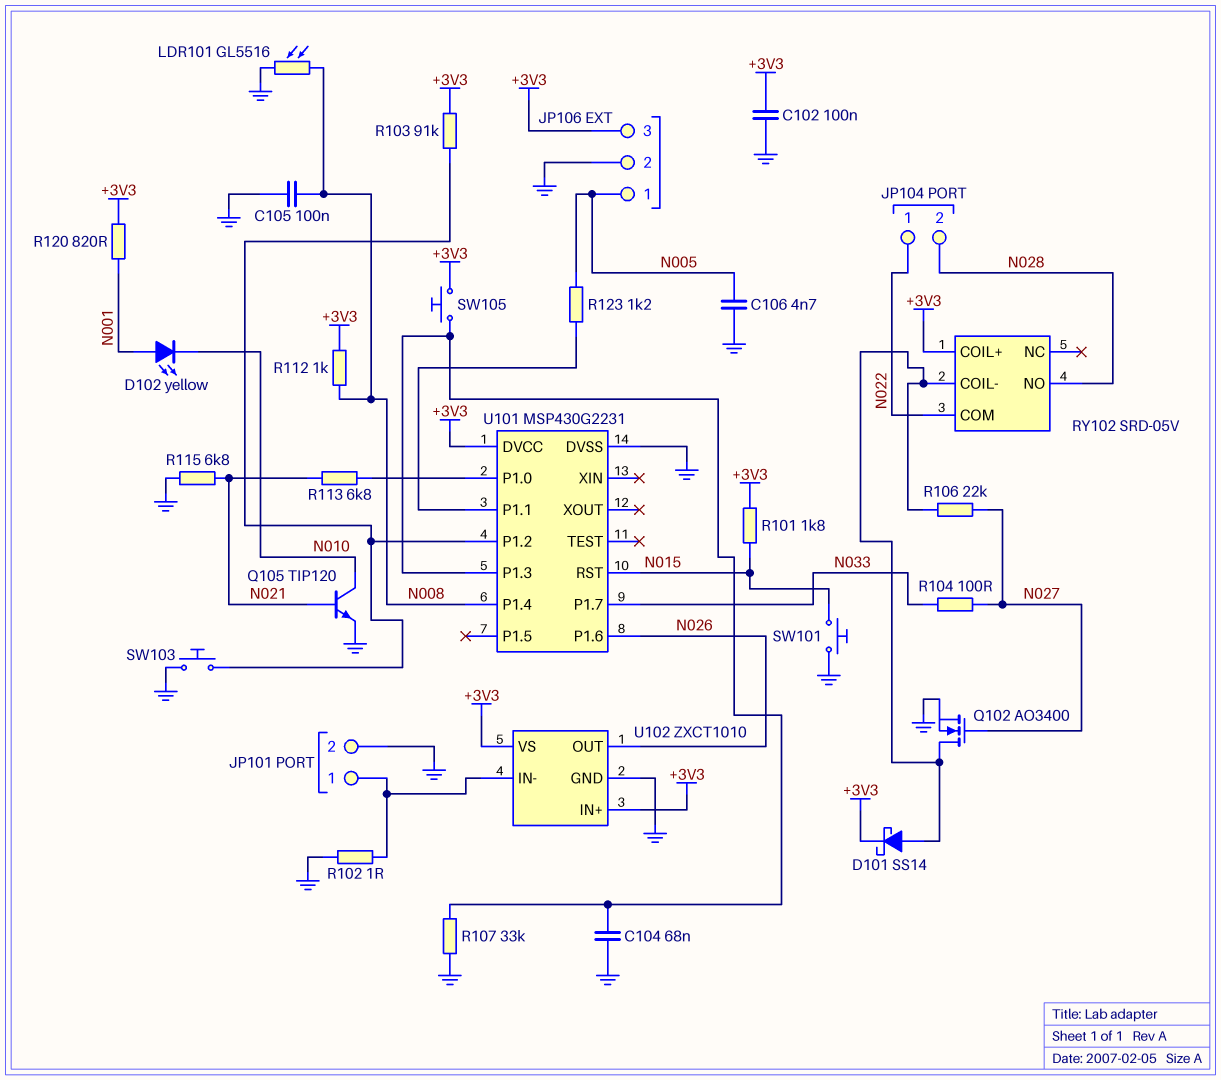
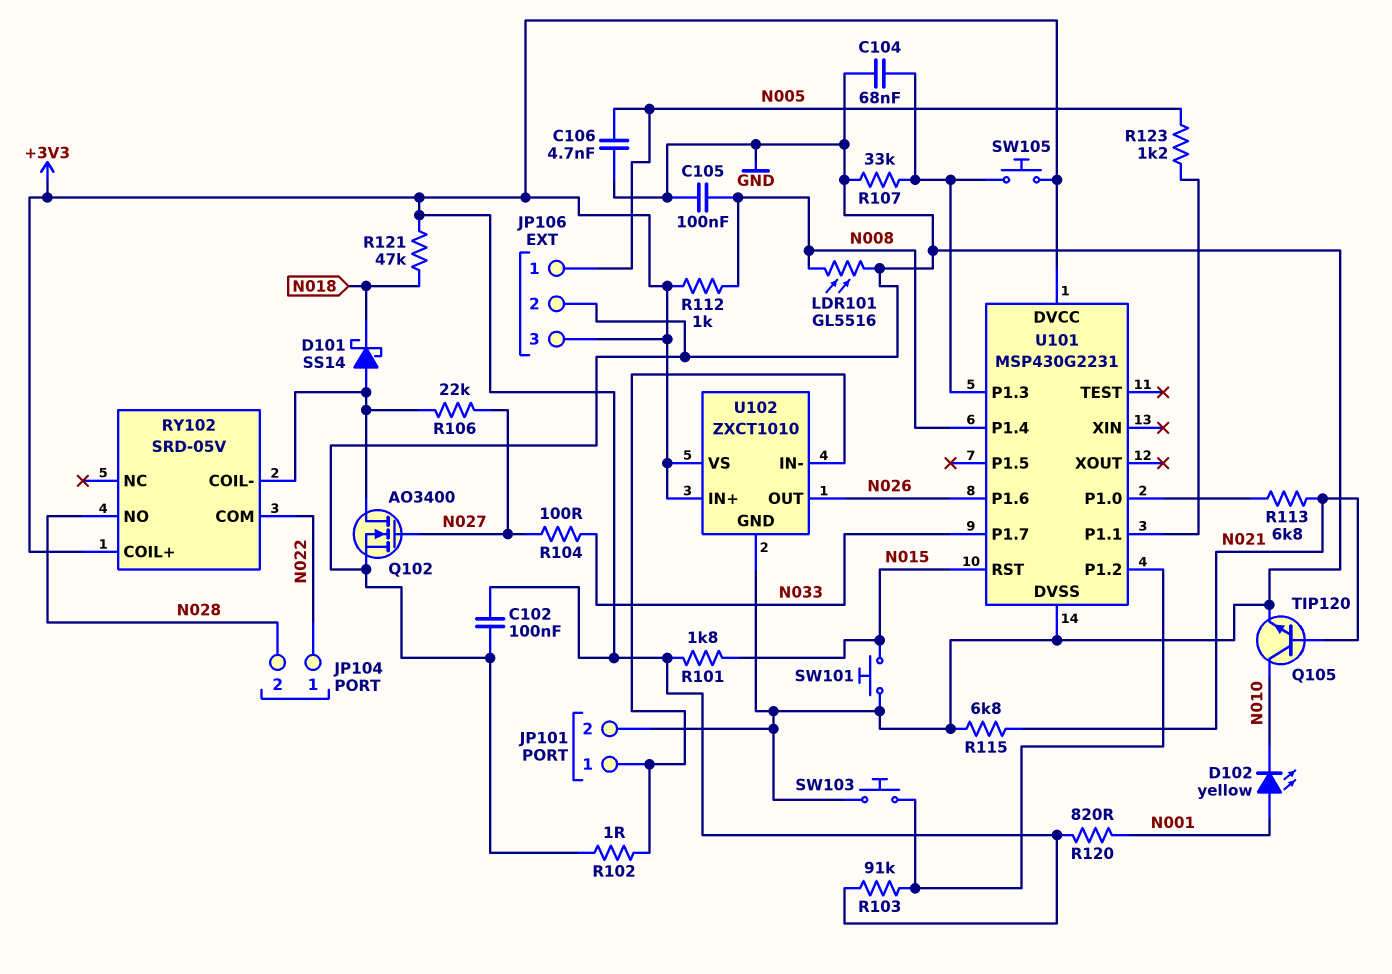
D101: schottky SS14 (A RY102/COIL-, K +3V3) -> schottky SS14 (A RY102/COIL-, K N018)
R121: none -> 47k (+3V3, N018)

